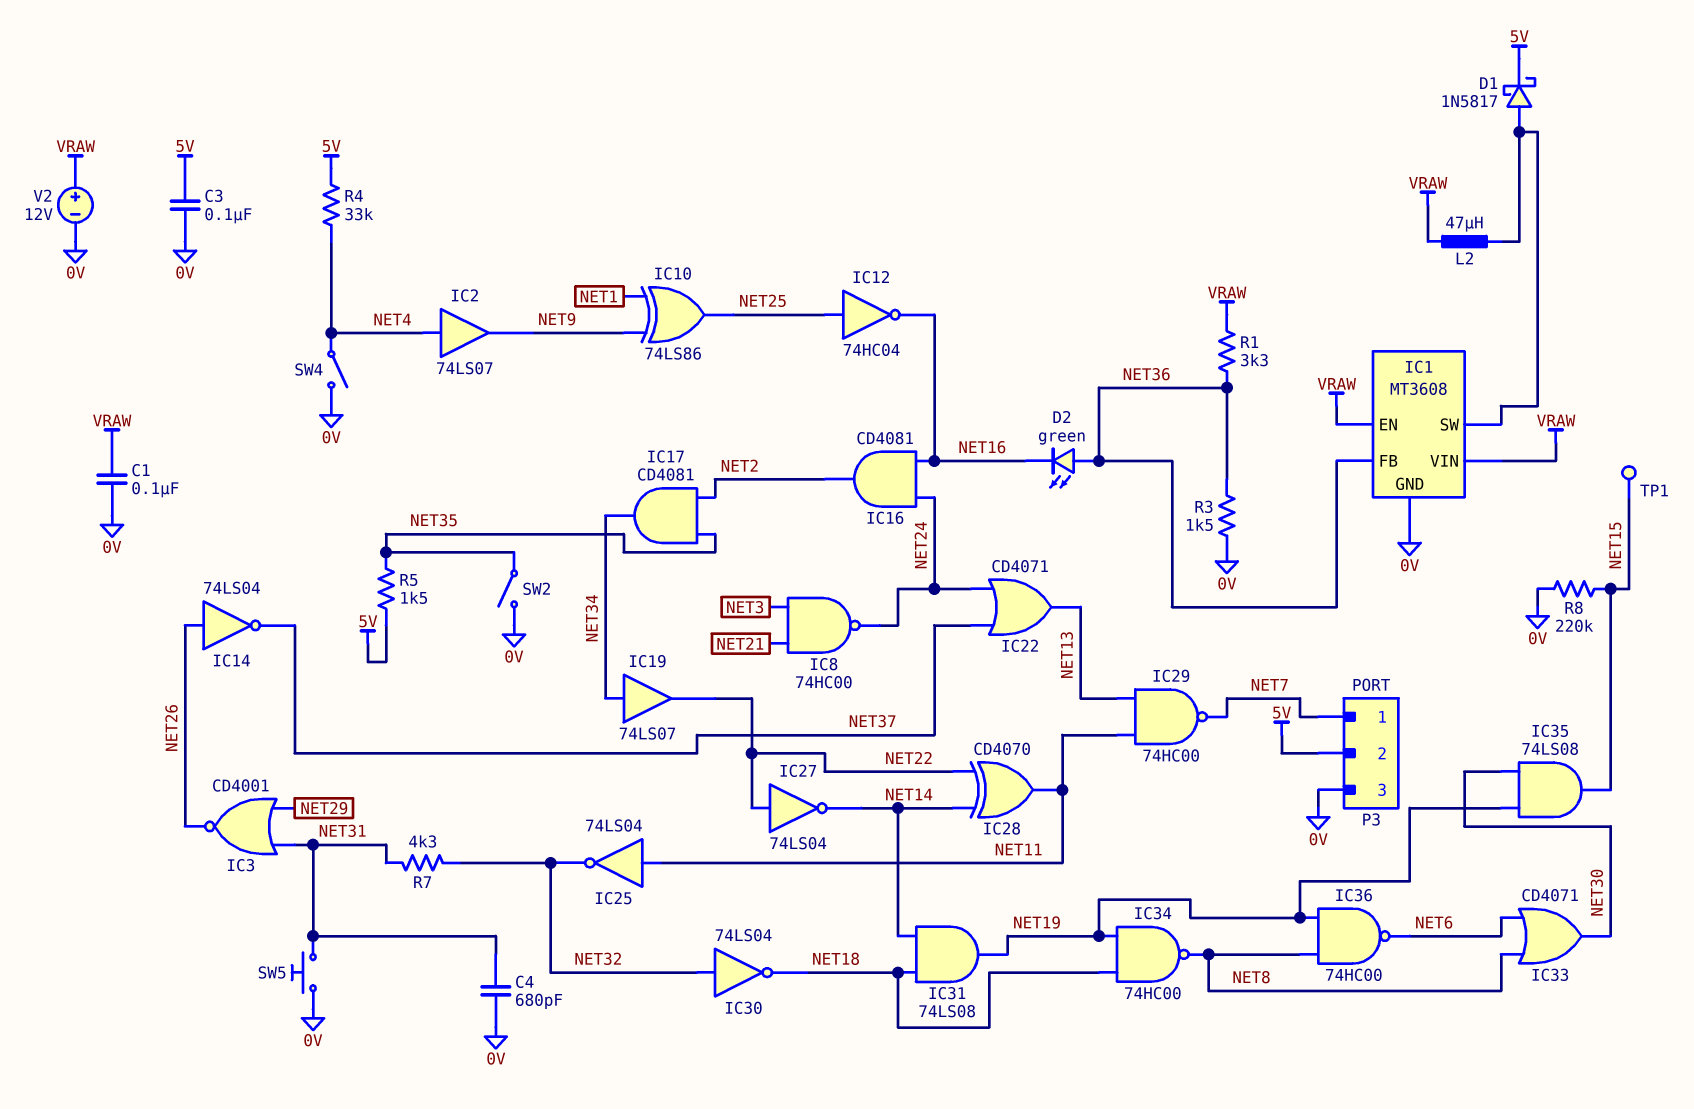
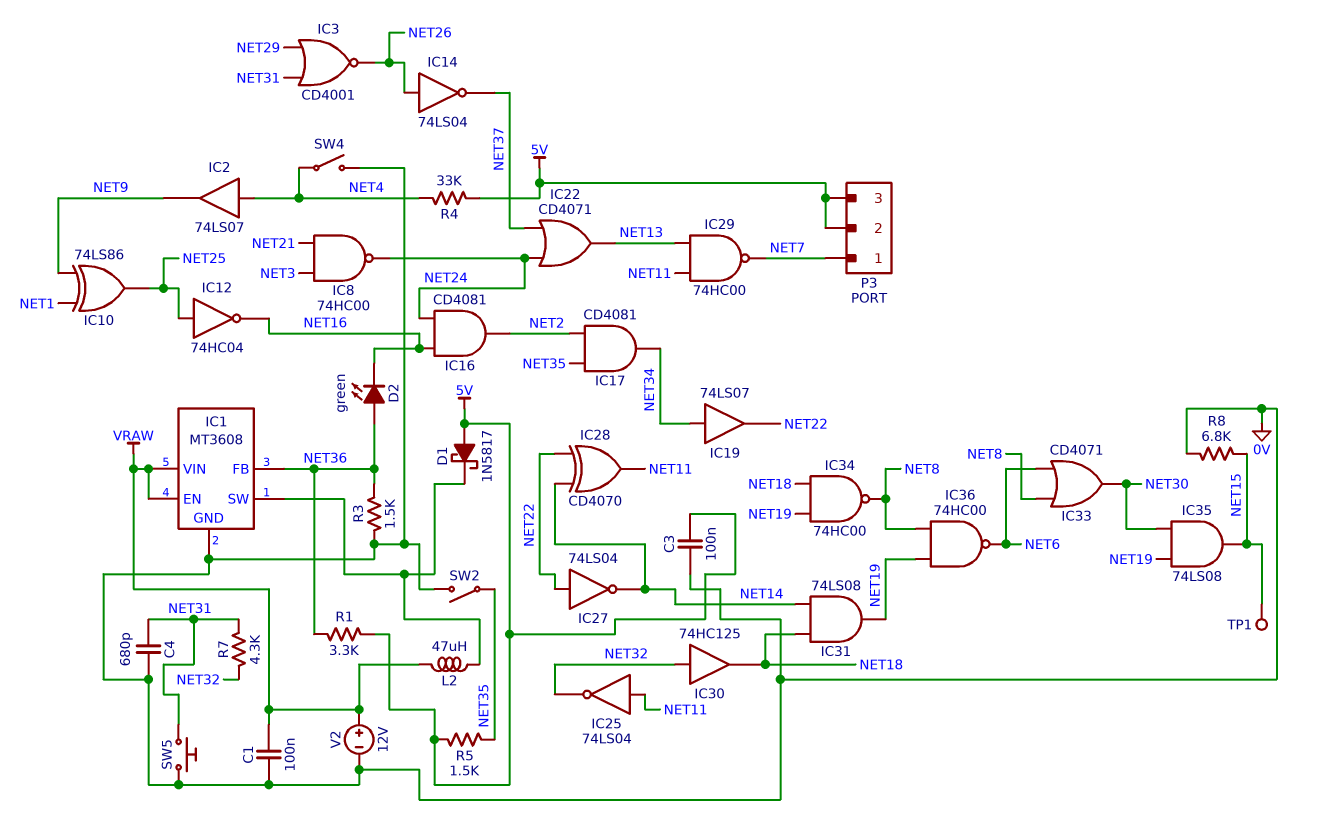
D1: schottky 1N5817 (A IC1/SW, K 5V) -> schottky 1N5817 (A 5V, K IC1/SW)
IC30: NOT 74LS04 (in NET32, out NET18) -> buffer 74HC125 (in NET32, out NET18)
P3 pin 3: 0V -> 5V
R1: 3.3k (NET36, VRAW) -> 3.3k (5V, NET36)
R8: 220k (0V, NET15) -> 6.8k (0V, NET15)

